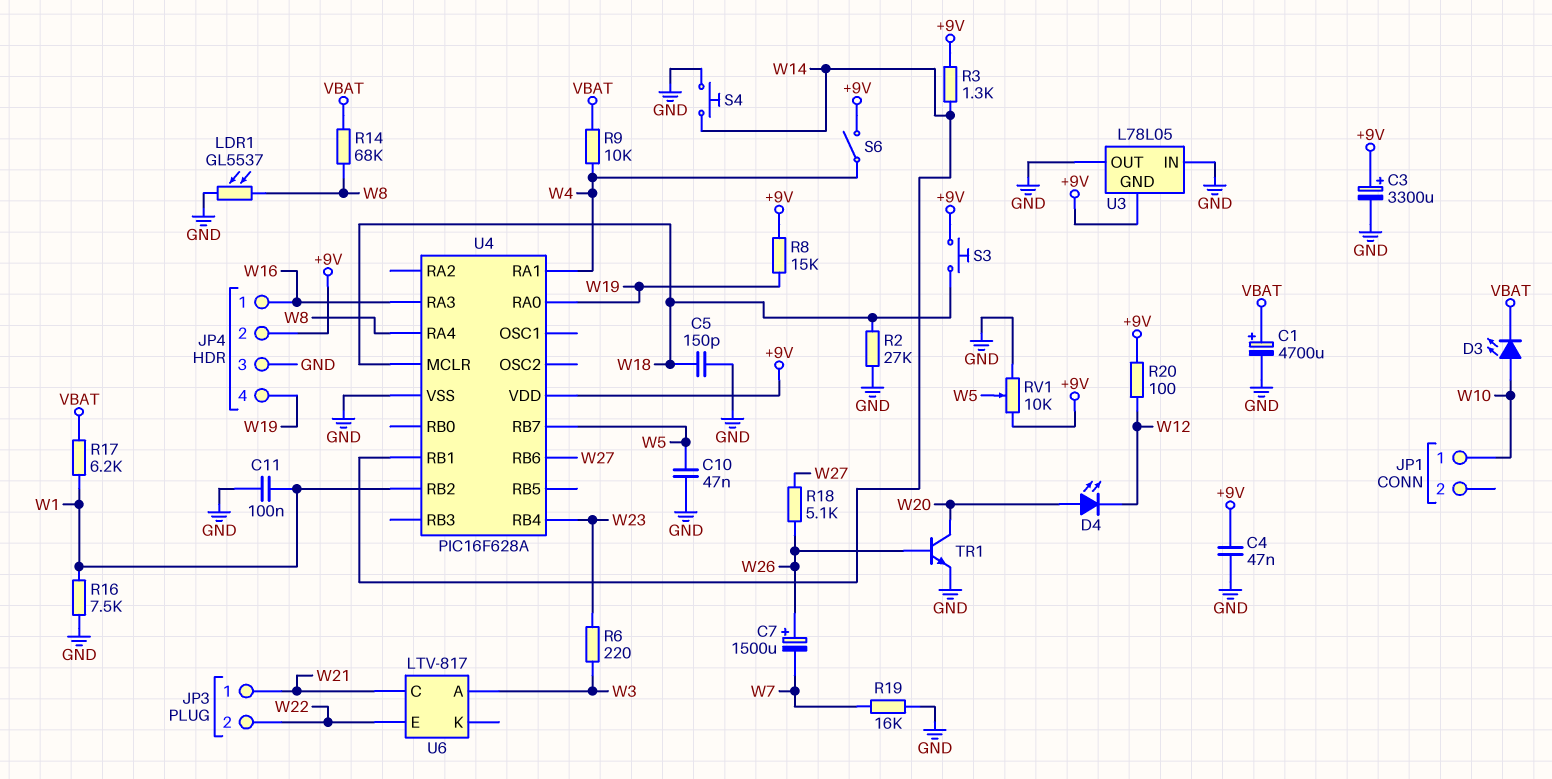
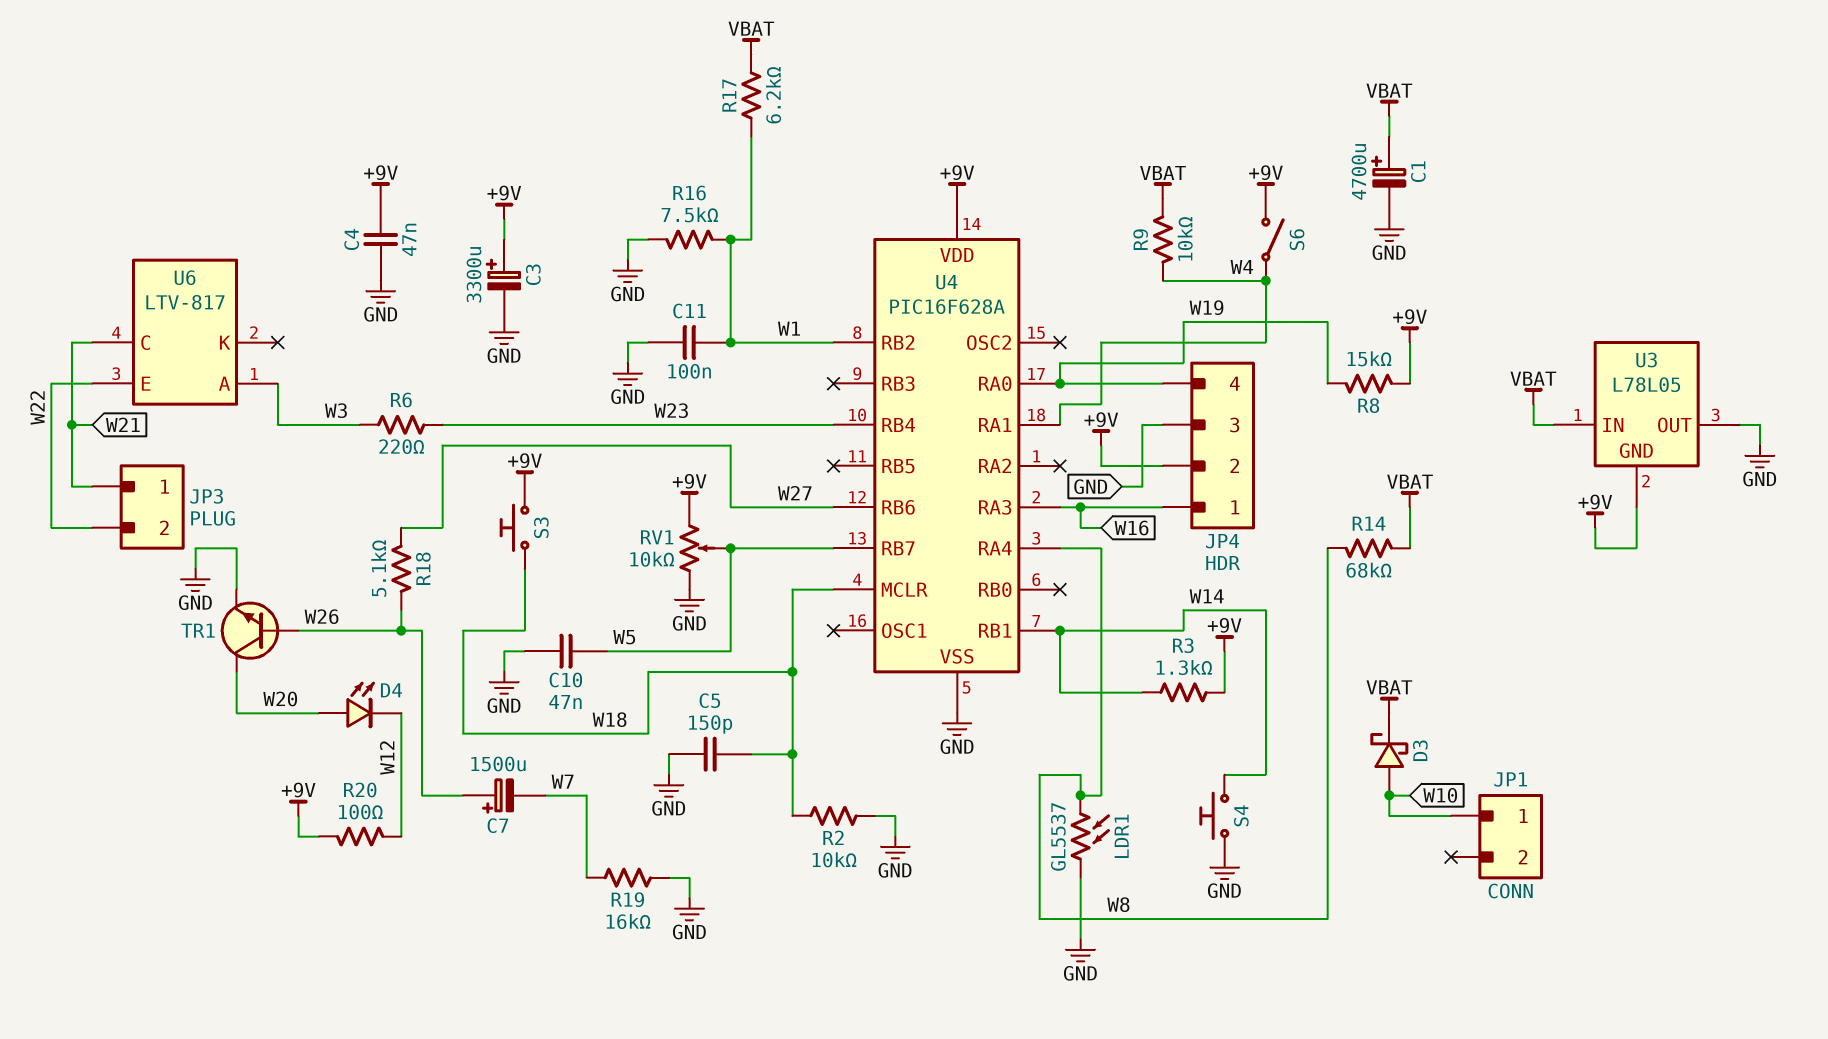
D3: LED (A W10, K VBAT) -> schottky (A W10, K VBAT)
R2: 27k (GND, W18) -> 10k (GND, W18)
U3 pin IN: GND -> VBAT

